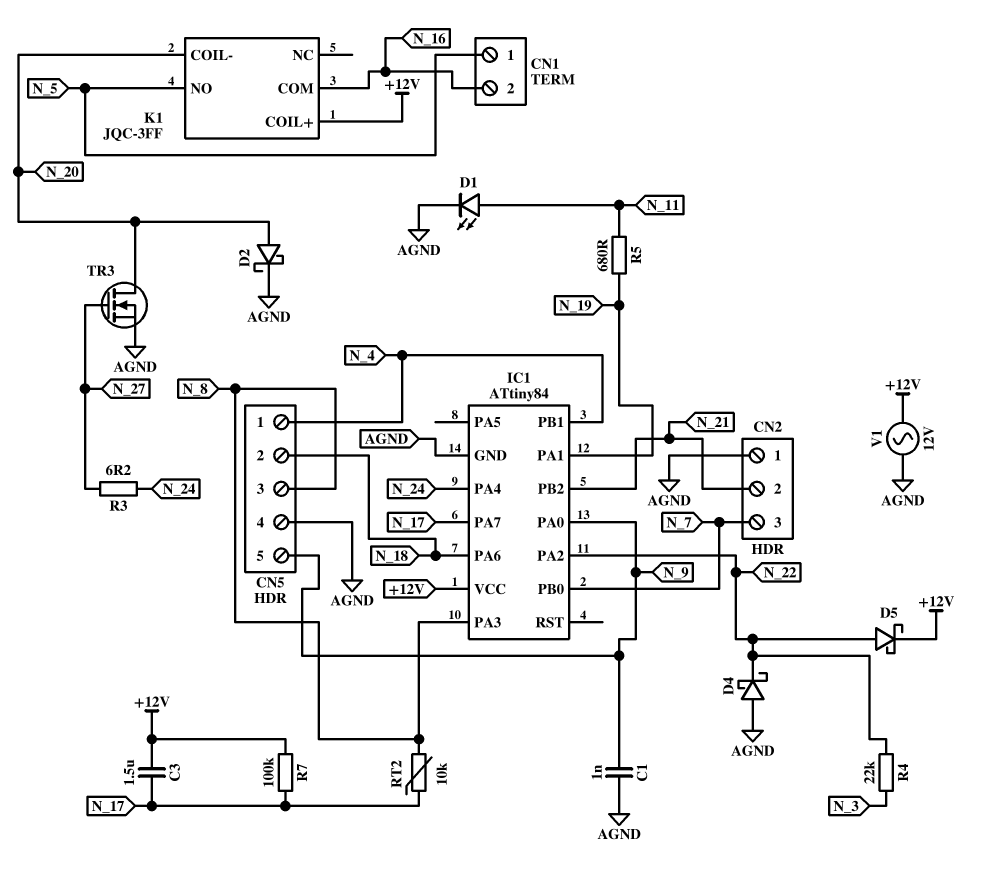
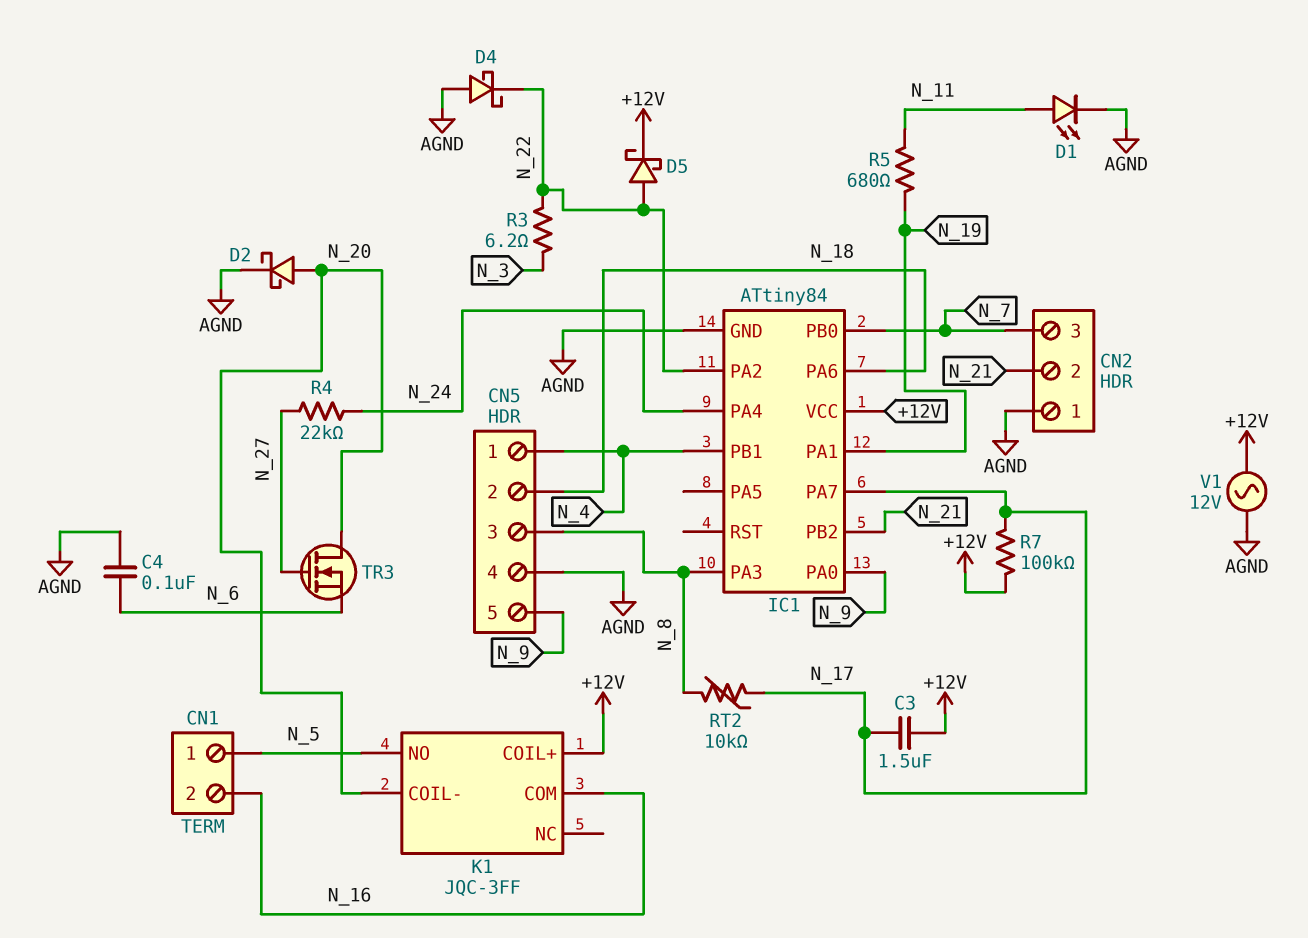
C1: 1nF (AGND, N_9) -> none
C4: none -> 100nF (AGND, N_6)
R3: 6.2 (N_24, N_27) -> 6.2 (N_3, N_22)
R4: 22k (N_3, N_22) -> 22k (N_24, N_27)
TR3: NMOS (G N_27, D N_20, S AGND) -> NMOS (G N_27, D N_20, S N_6)

